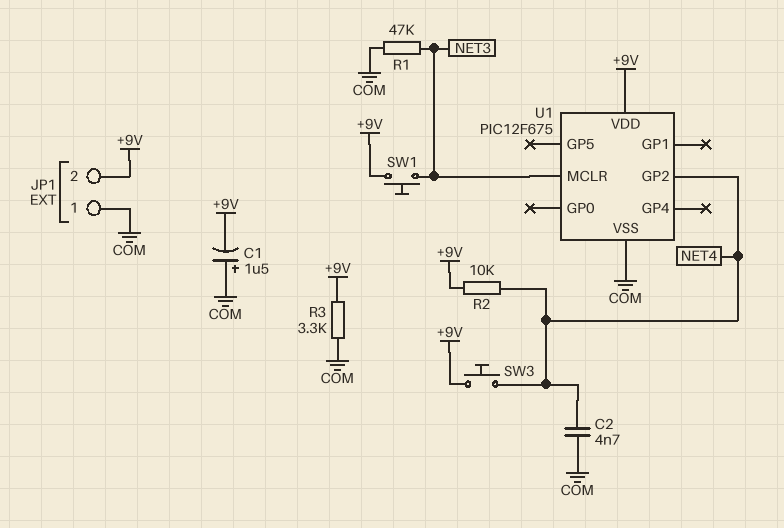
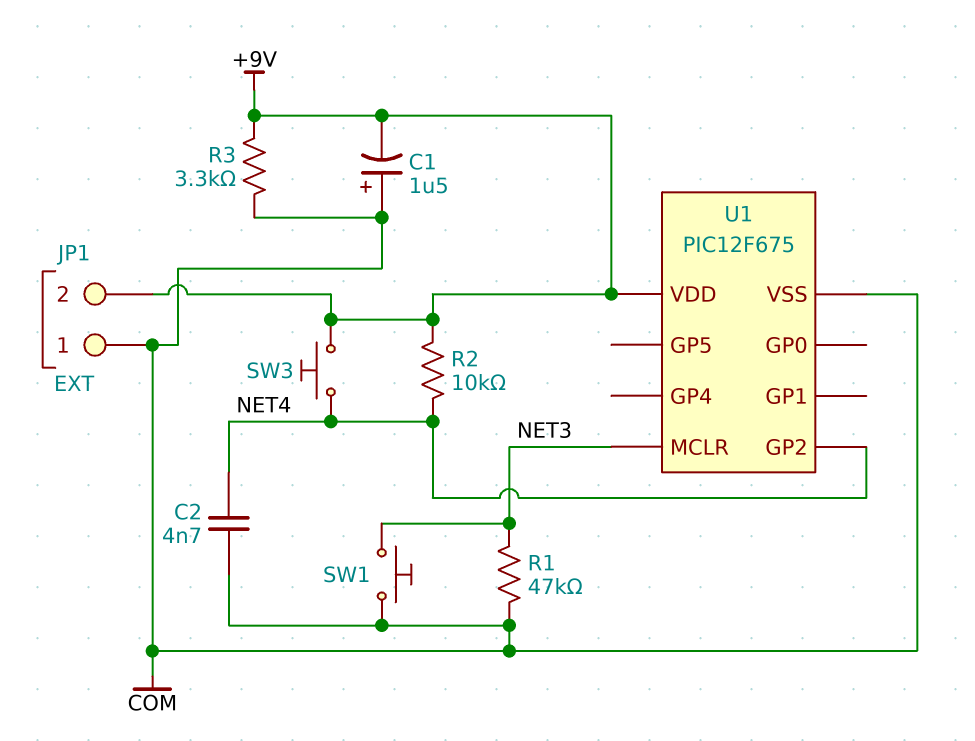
SW1: button (+9V, NET3) -> button (COM, NET3)

